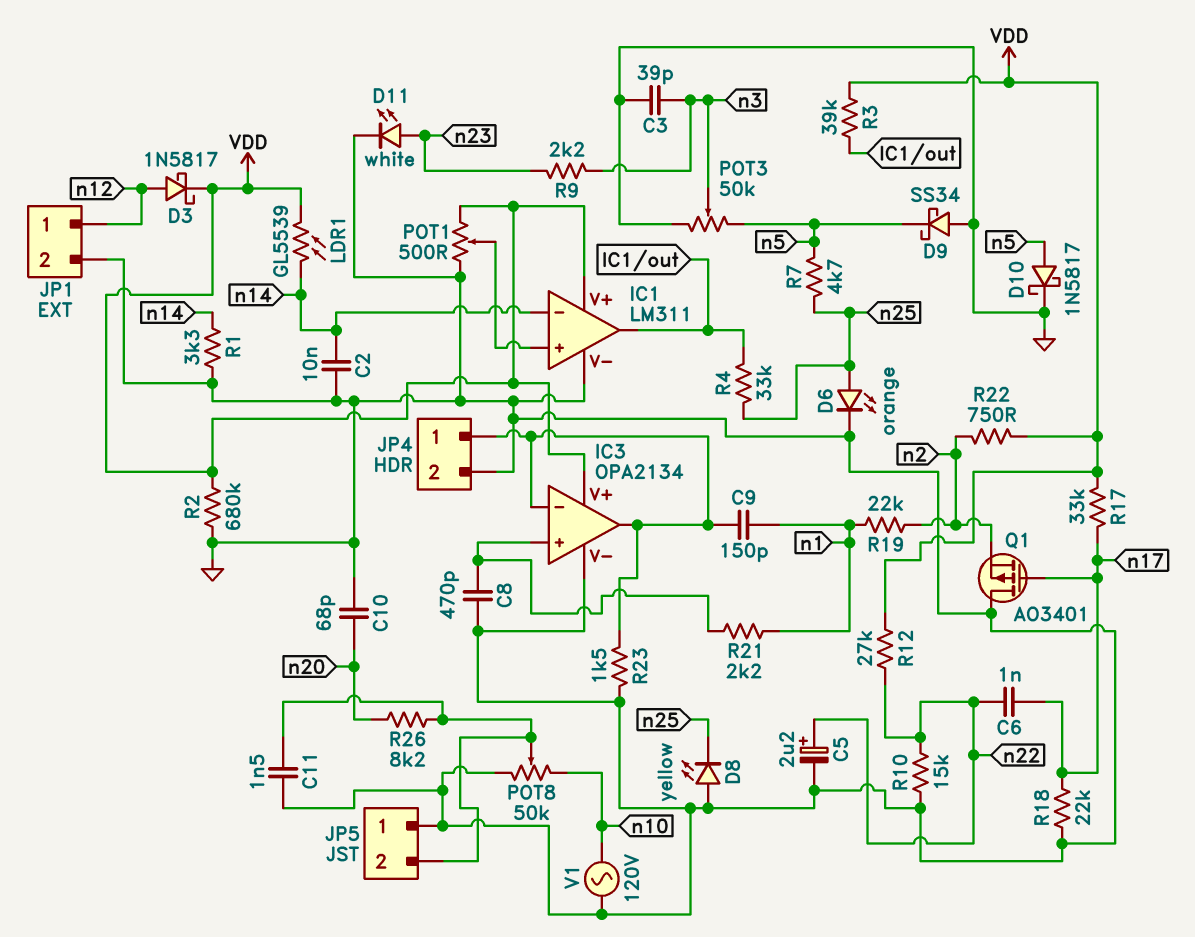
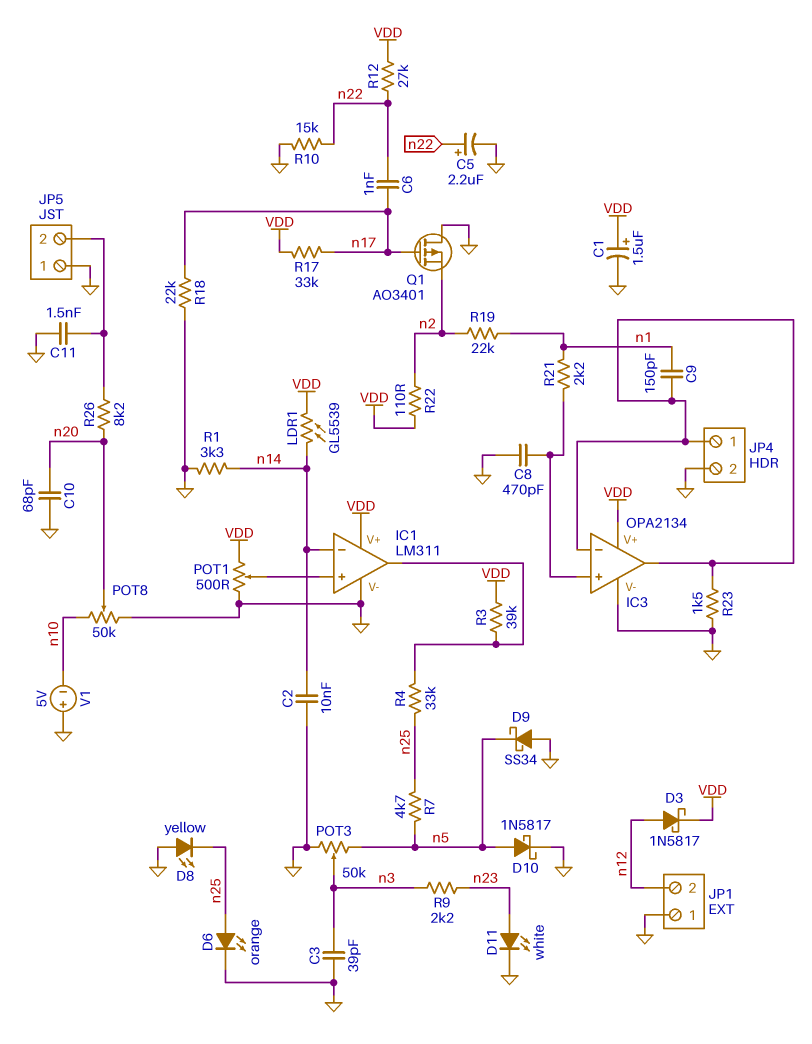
C1: none -> 1.5uF (plus VDD, minus GND)
JP1 pin 1: n12 -> GND
JP1 pin 2: GND -> n12
POT8: 50k (GND, n10, wiper JP5/2) -> 50k (GND, n10, wiper n20)
R2: 680k (GND, VDD) -> none
R22: 750 (VDD, n2) -> 110 (VDD, n2)
V1: AC 120V (GND, n10) -> 5V (plus GND, minus n10)

